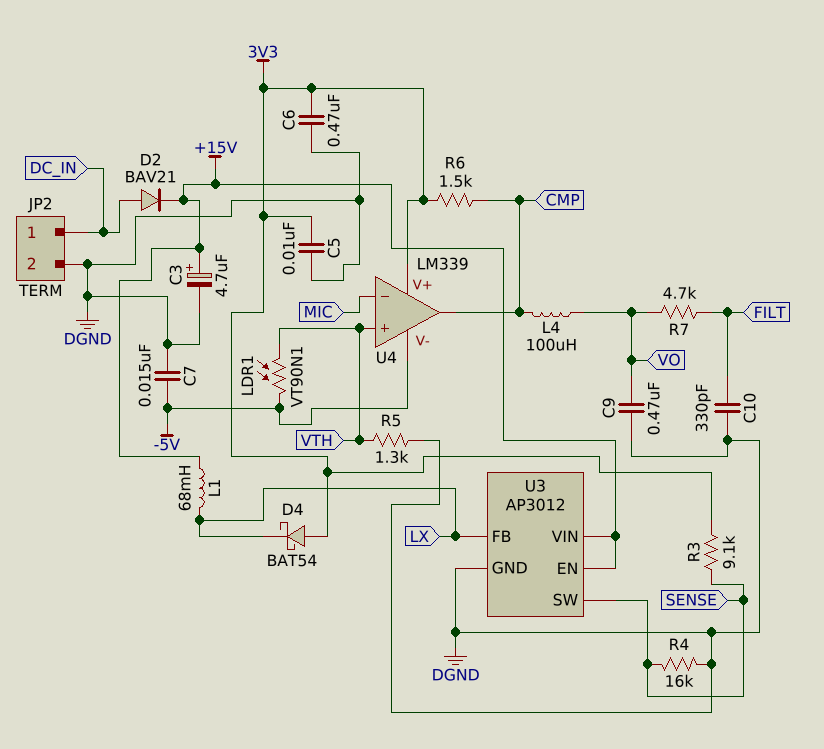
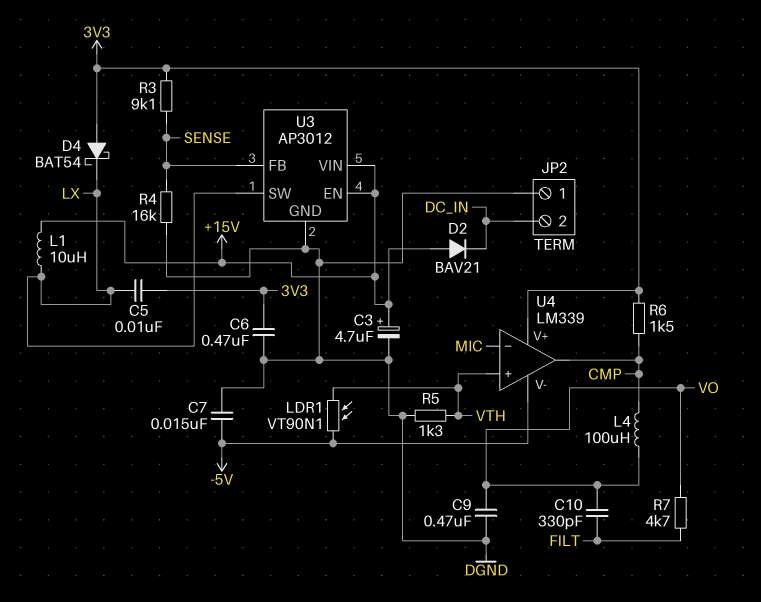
C5: 10nF (3V3, DGND) -> 10nF (3V3, LX)
C10: 330pF (DGND, FILT) -> 330pF (FILT, VO)
D2: diode BAV21 (A DC_IN, K +15V) -> diode BAV21 (A +15V, K DC_IN)
JP2 pin 1: DC_IN -> DGND
JP2 pin 2: DGND -> DC_IN
L1: 68mH (+15V, LX) -> 10uH (+15V, LX)
U3 pin FB: LX -> SENSE
U3 pin SW: SENSE -> LX

